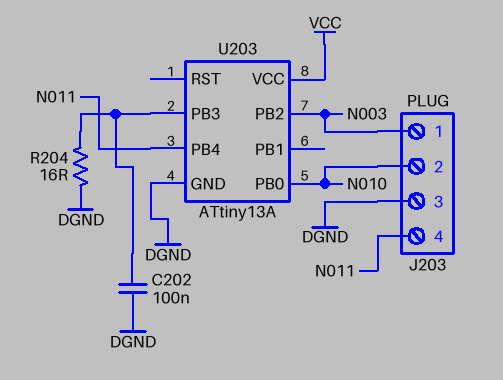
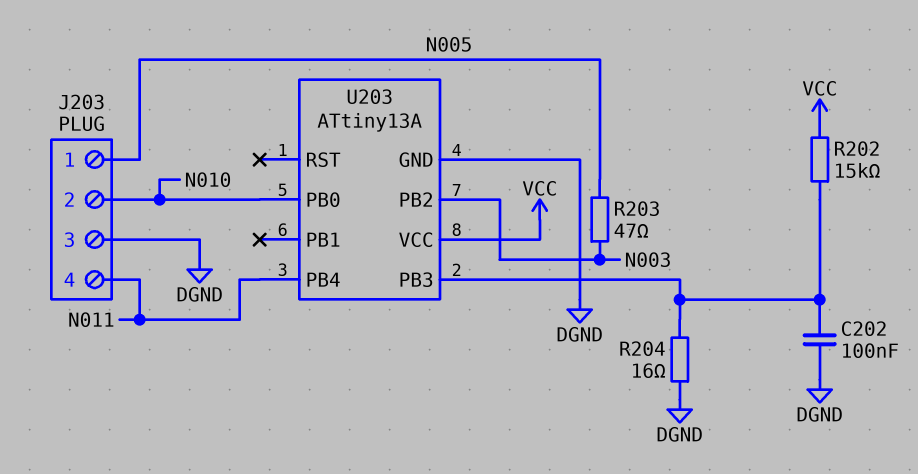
J203 pin 1: N003 -> N005
R202: none -> 15k (U203/PB3, VCC)
R203: none -> 47 (N003, N005)

